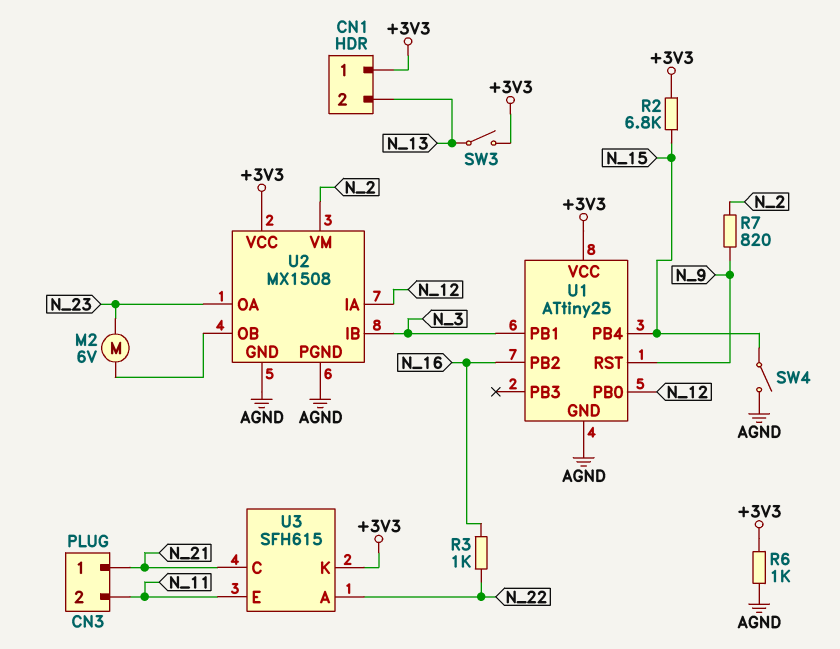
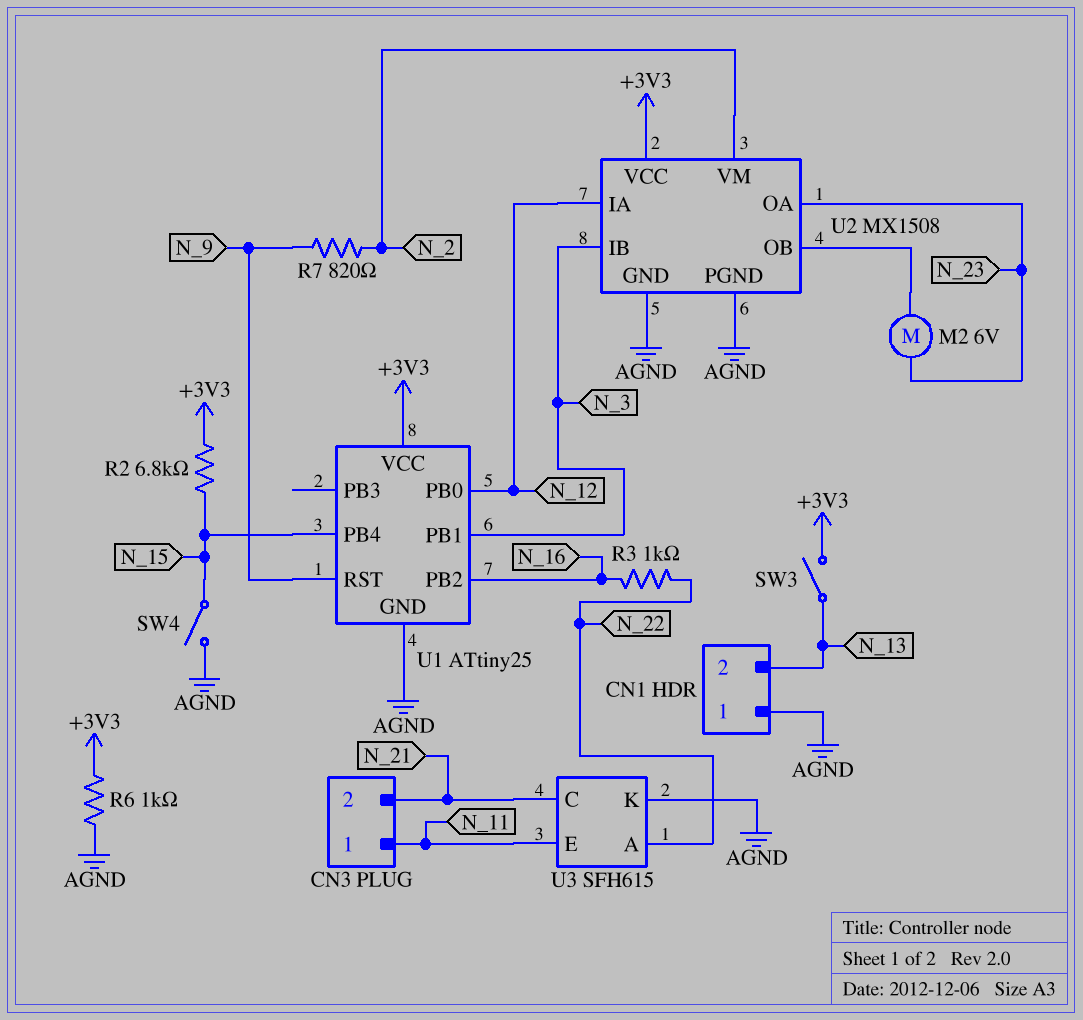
CN1 pin 1: +3V3 -> AGND
CN3 pin 1: N_21 -> N_11
CN3 pin 2: N_11 -> N_21
U3 pin K: +3V3 -> AGND

